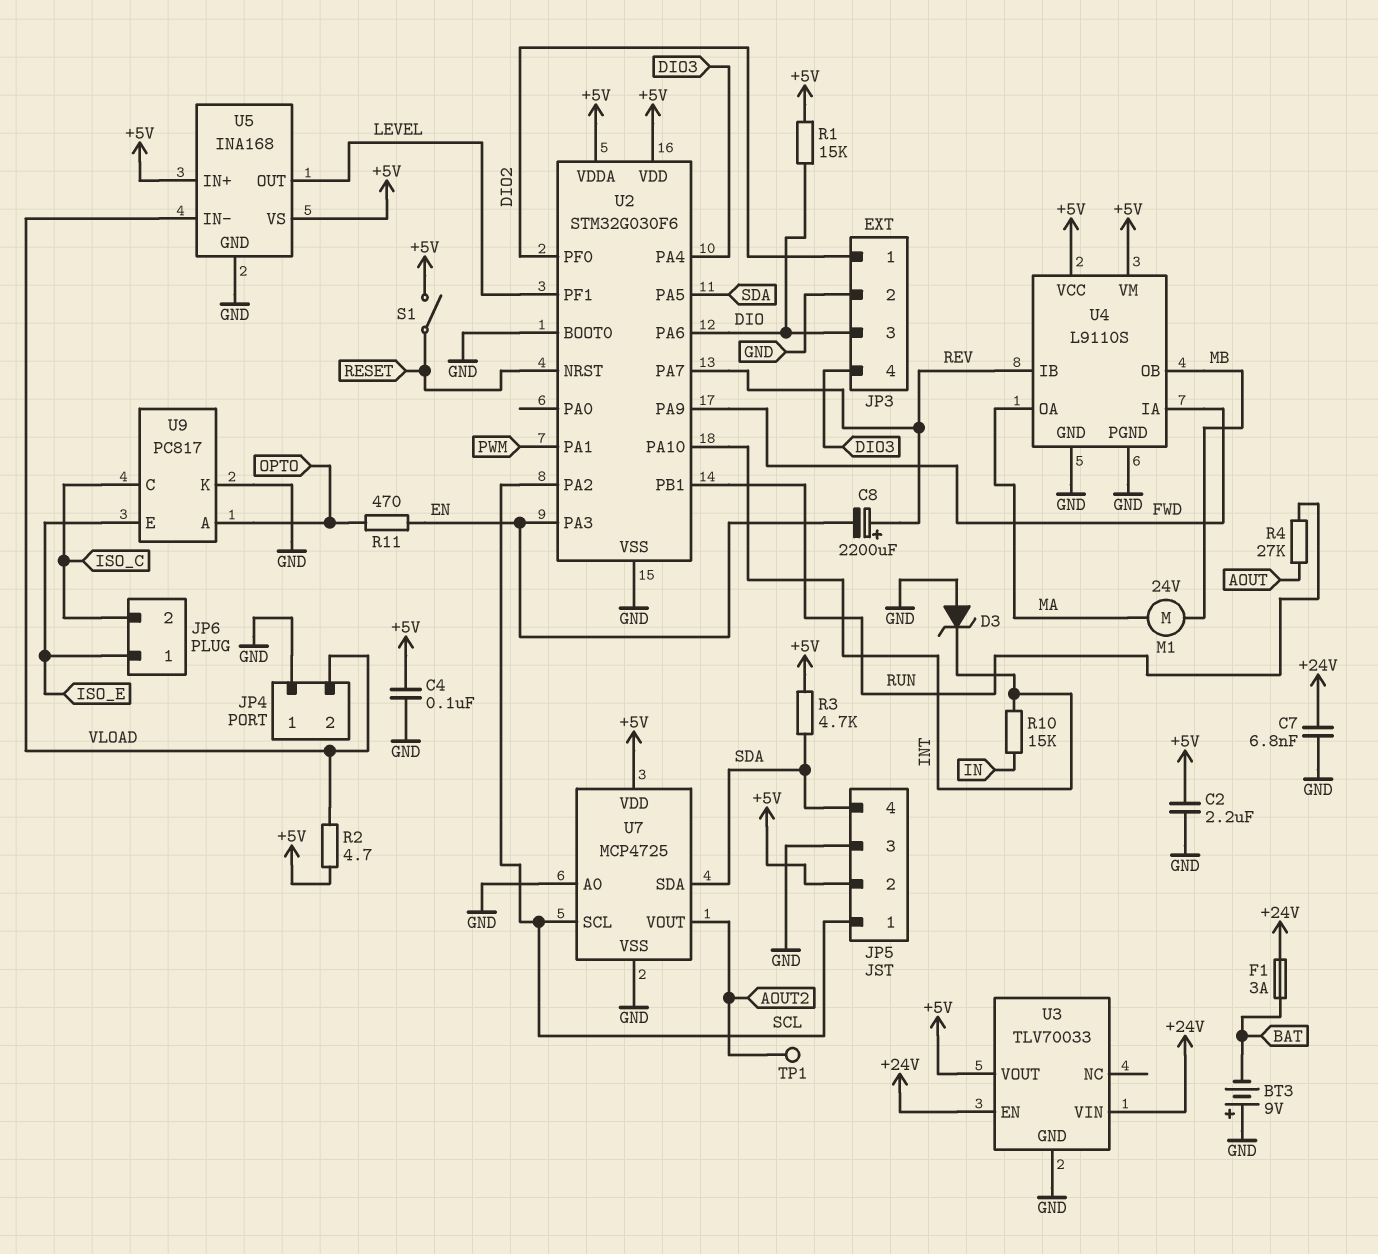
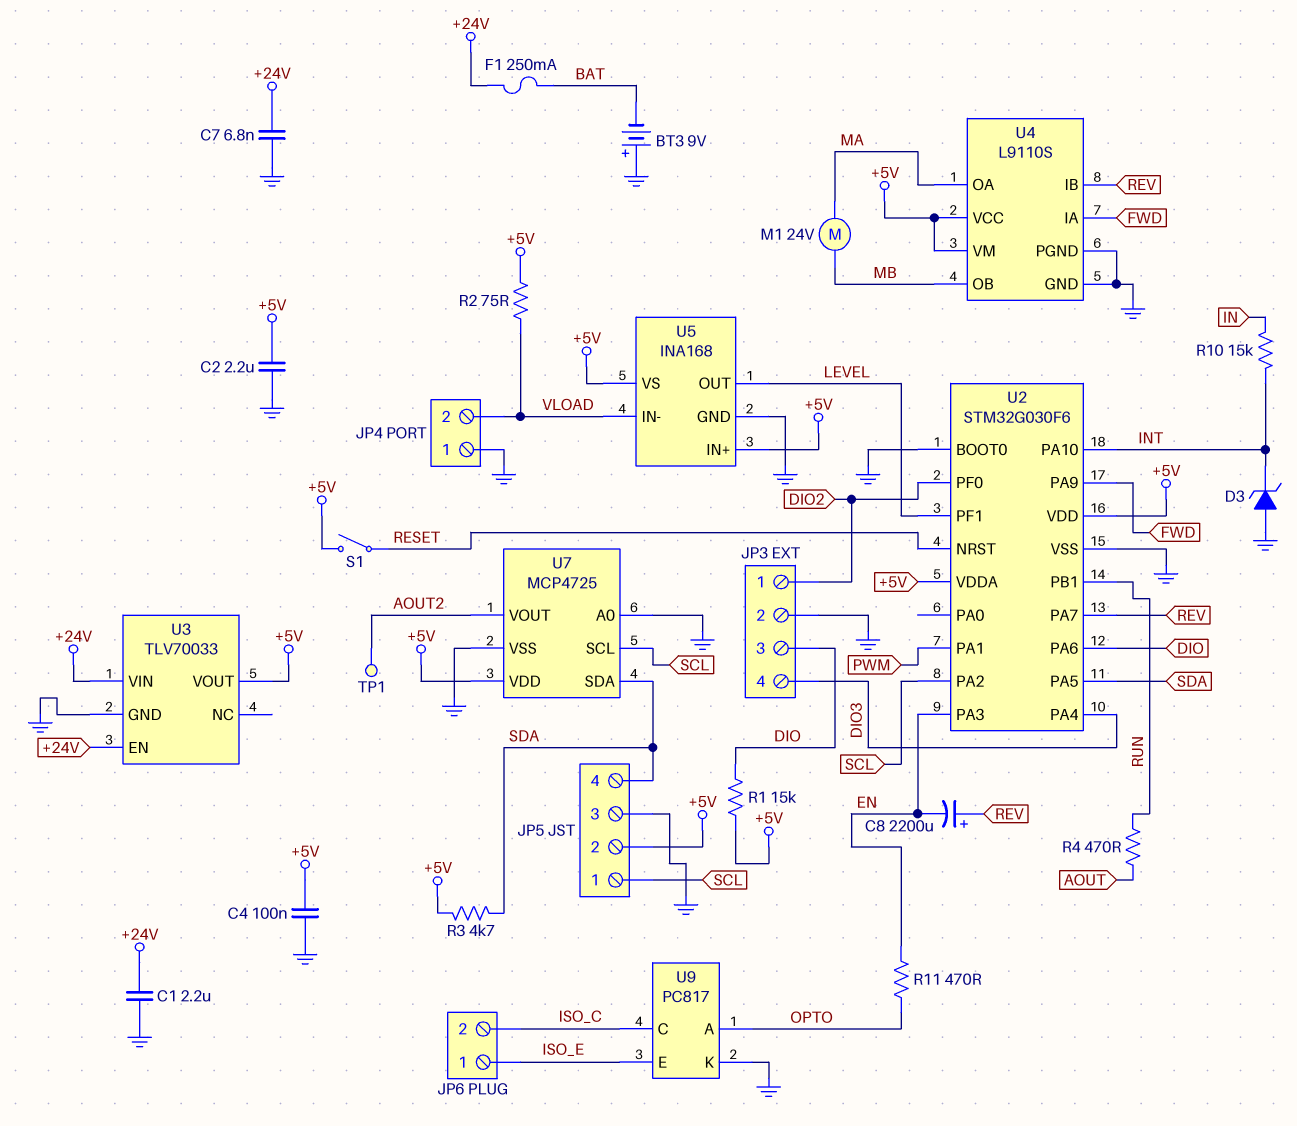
C1: none -> 2.2uF (+24V, GND)
F1: 3A (+24V, BAT) -> 250mA (+24V, BAT)
R2: 4.7 (+5V, VLOAD) -> 75 (+5V, VLOAD)
R4: 27k (AOUT, RUN) -> 470 (AOUT, RUN)

